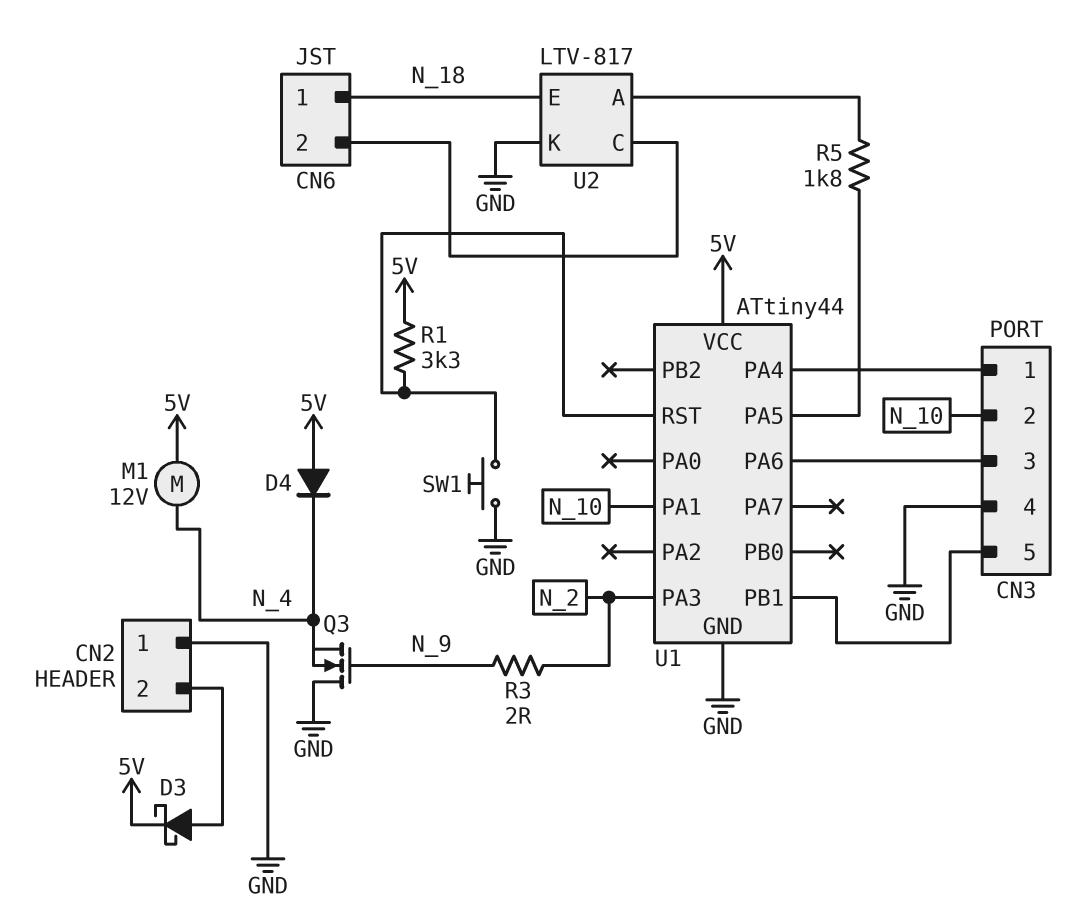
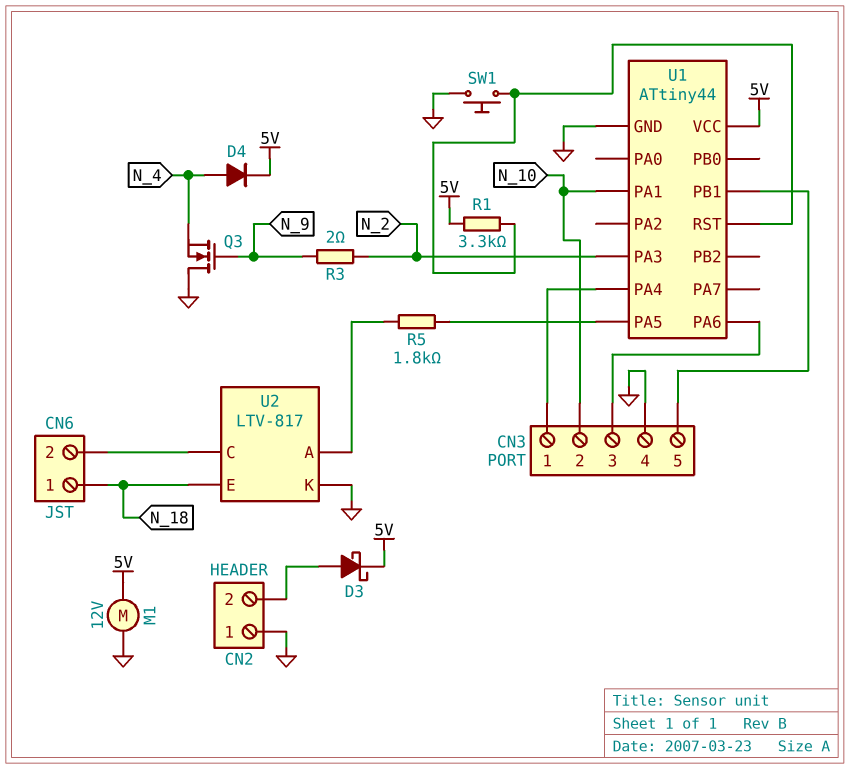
D4: diode (A 5V, K N_4) -> diode (A N_4, K 5V)
M1: motor 12V (5V, N_4) -> motor 12V (5V, GND)

